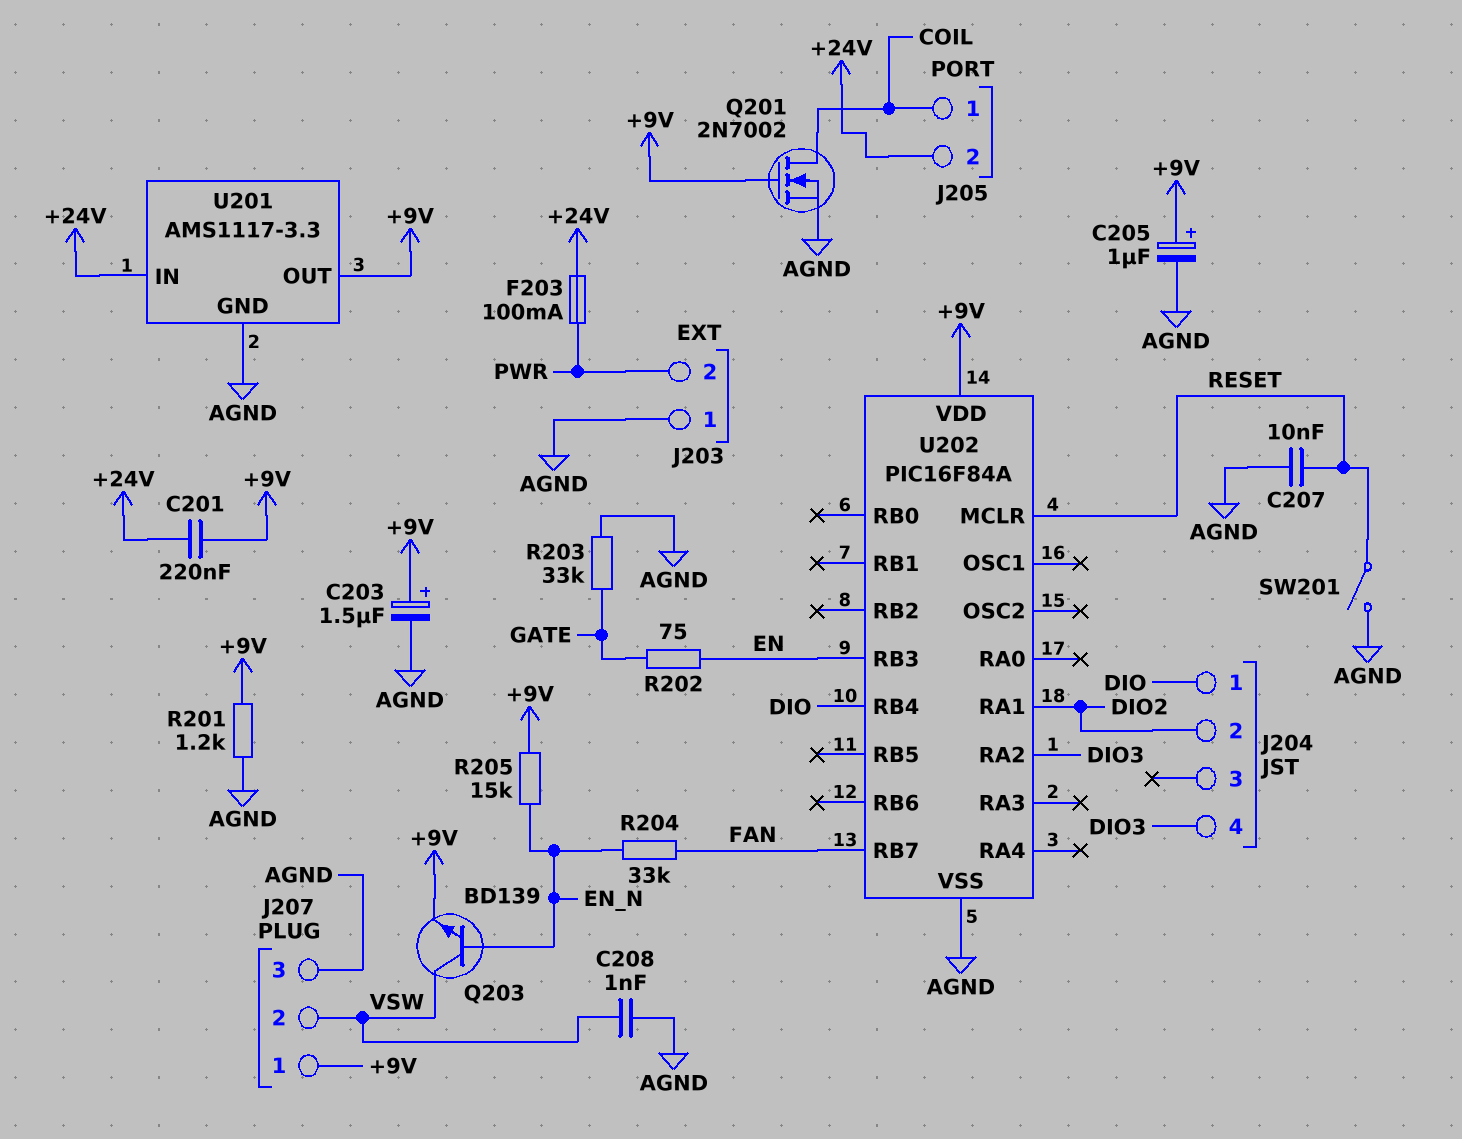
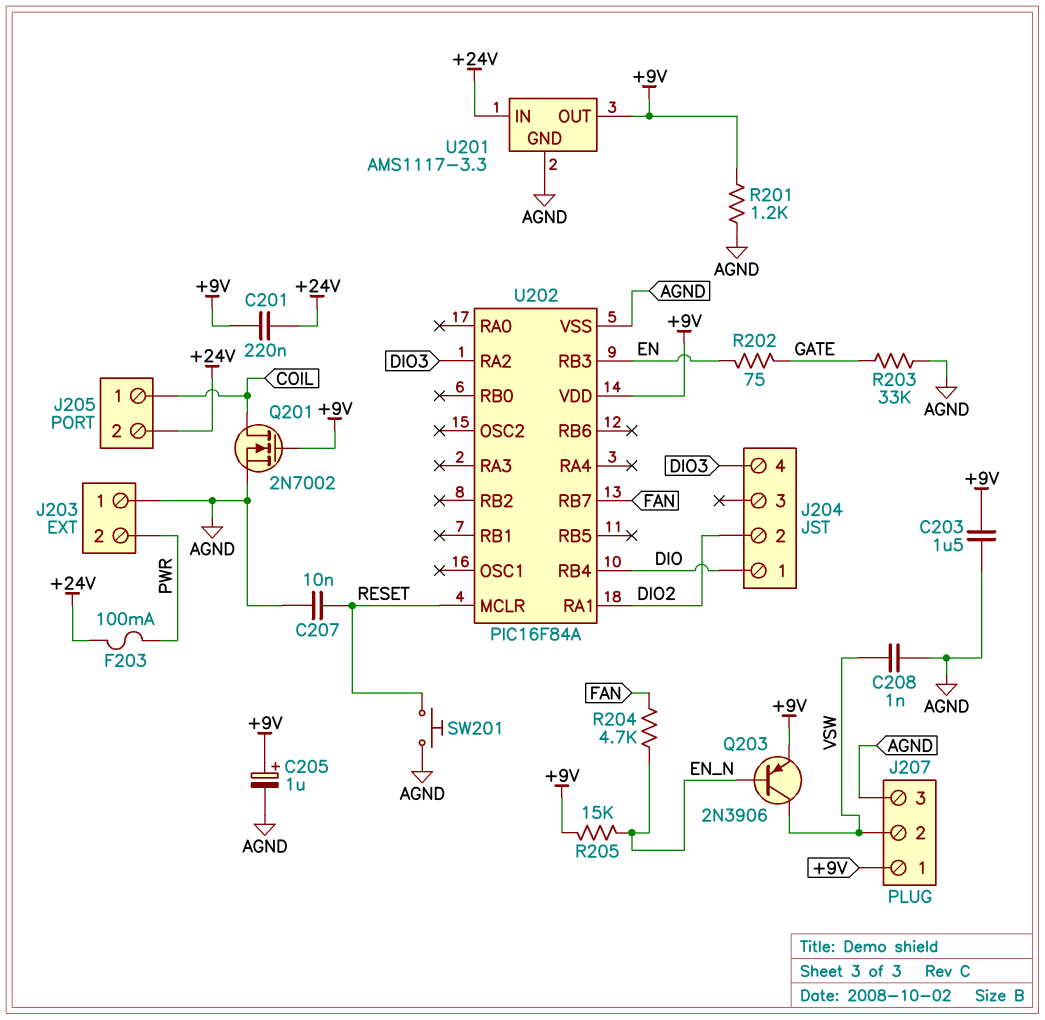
C203: 1.5uF (plus +9V, minus AGND) -> 1.5uF (+9V, AGND)
Q203: NPN BD139 (B EN_N, C VSW, E +9V) -> PNP 2N3906 (B EN_N, C VSW, E +9V)
R204: 33k (EN_N, FAN) -> 4.7k (EN_N, FAN)
SW201: switch (AGND, RESET) -> button (AGND, RESET)

